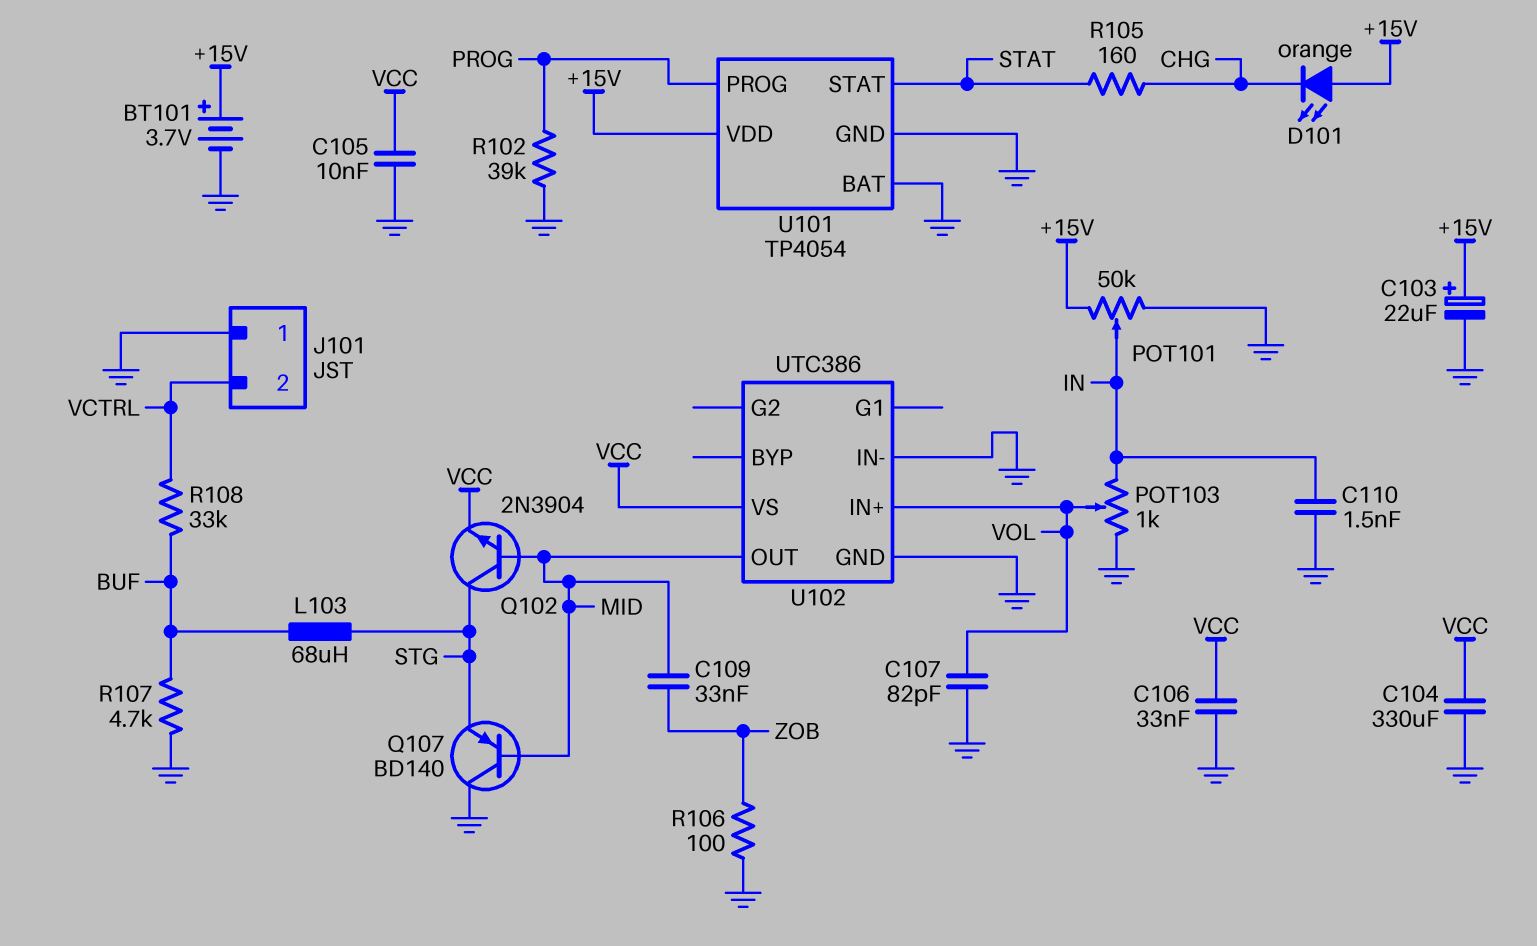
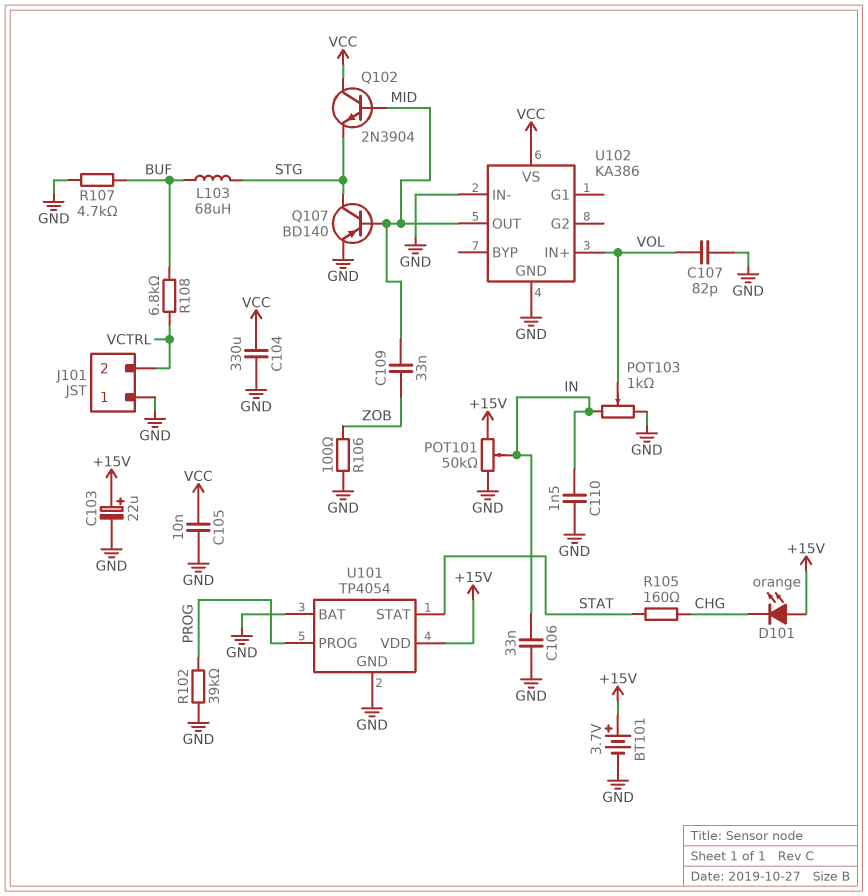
C106: 33nF (GND, VCC) -> 33nF (GND, IN)
Q102: NPN 2N3904 (B MID, C STG, E VCC) -> NPN 2N3904 (B MID, C VCC, E STG)
Q107: PNP BD140 (B MID, C GND, E STG) -> PNP BD140 (B MID, C STG, E GND)
R108: 33k (BUF, VCTRL) -> 6.8k (BUF, VCTRL)
U102: UTC386 -> KA386

